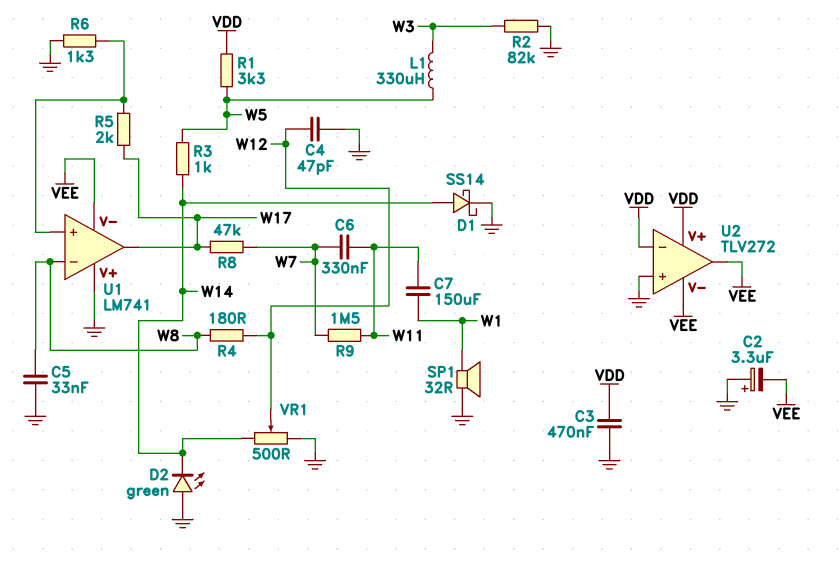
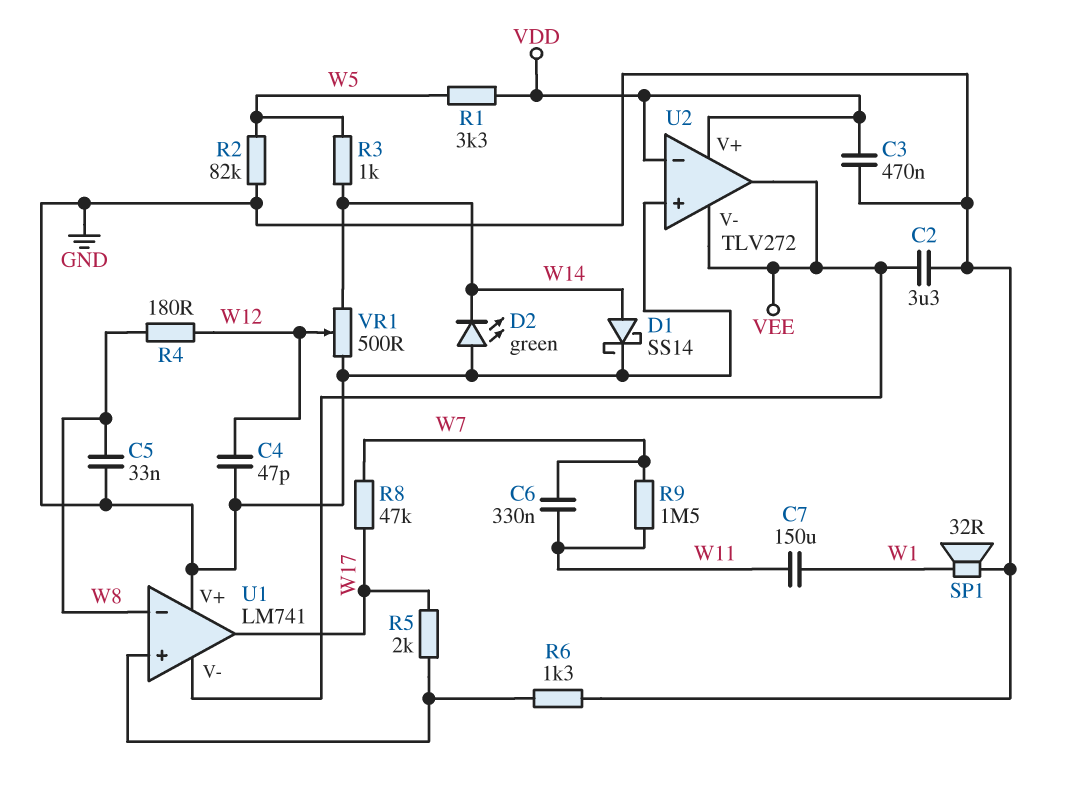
C2: 3.3uF (plus GND, minus VEE) -> 3.3uF (GND, VEE)
L1: 330uH (W3, W5) -> none
R2: 82k (GND, W3) -> 82k (GND, W5)

